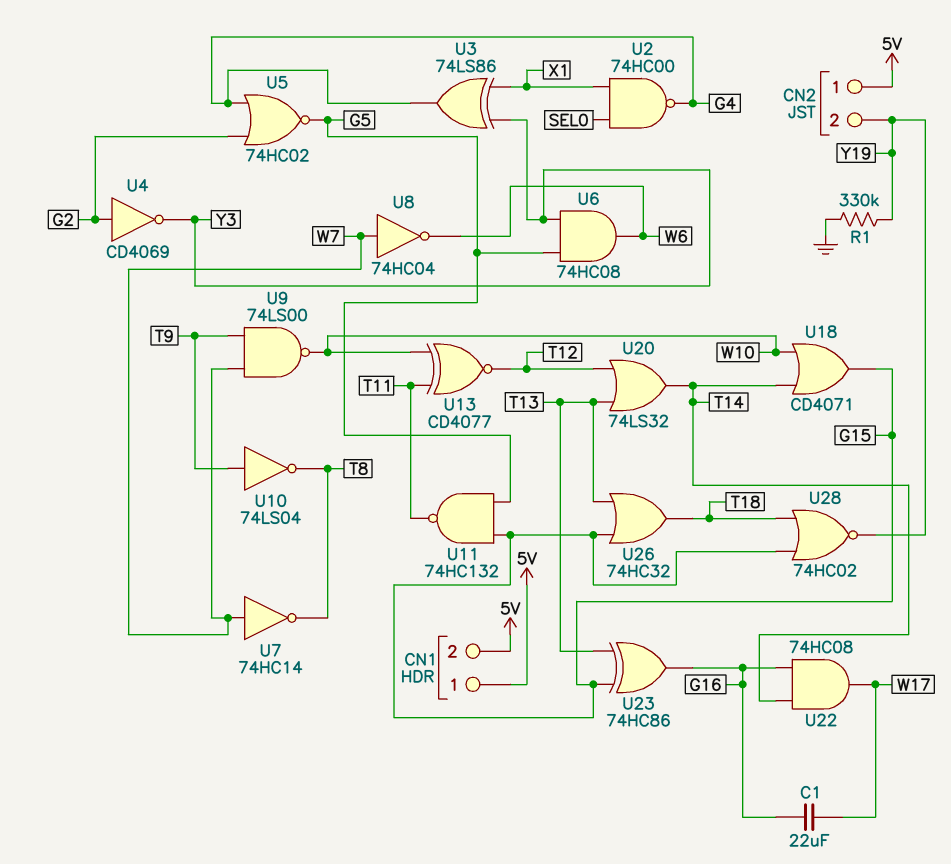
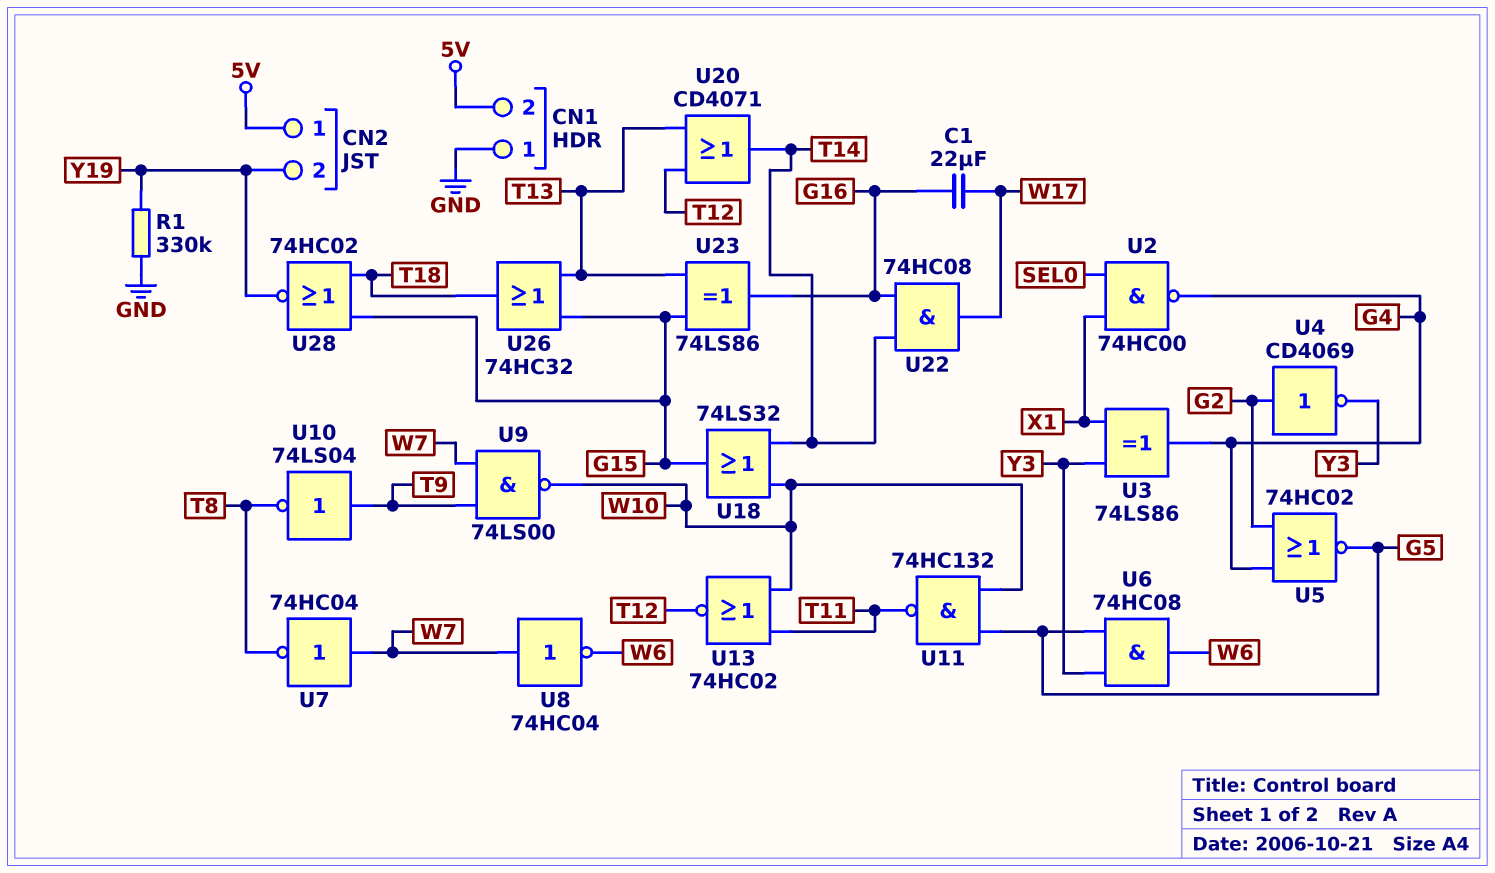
CN1 pin 1: 5V -> GND
U7: NOT 74HC14 (in W7, out T8) -> NOT 74HC04 (in W7, out T8)
U11: NAND 74HC132 (in G5, in G15, out T11) -> NAND 74HC132 (in G5, in W10, out T11)
U13: XNOR CD4077 (in T11, in W10, out T12) -> NOR 74HC02 (in T11, in W10, out T12)
U18: OR CD4071 (in T14, in W10, out G15) -> OR 74LS32 (in T14, in W10, out G15)
U20: OR 74LS32 (in T12, in T13, out T14) -> OR CD4071 (in T12, in T13, out T14)
U23: XOR 74HC86 (in G15, in T13, out G16) -> XOR 74LS86 (in G15, in T13, out G16)

